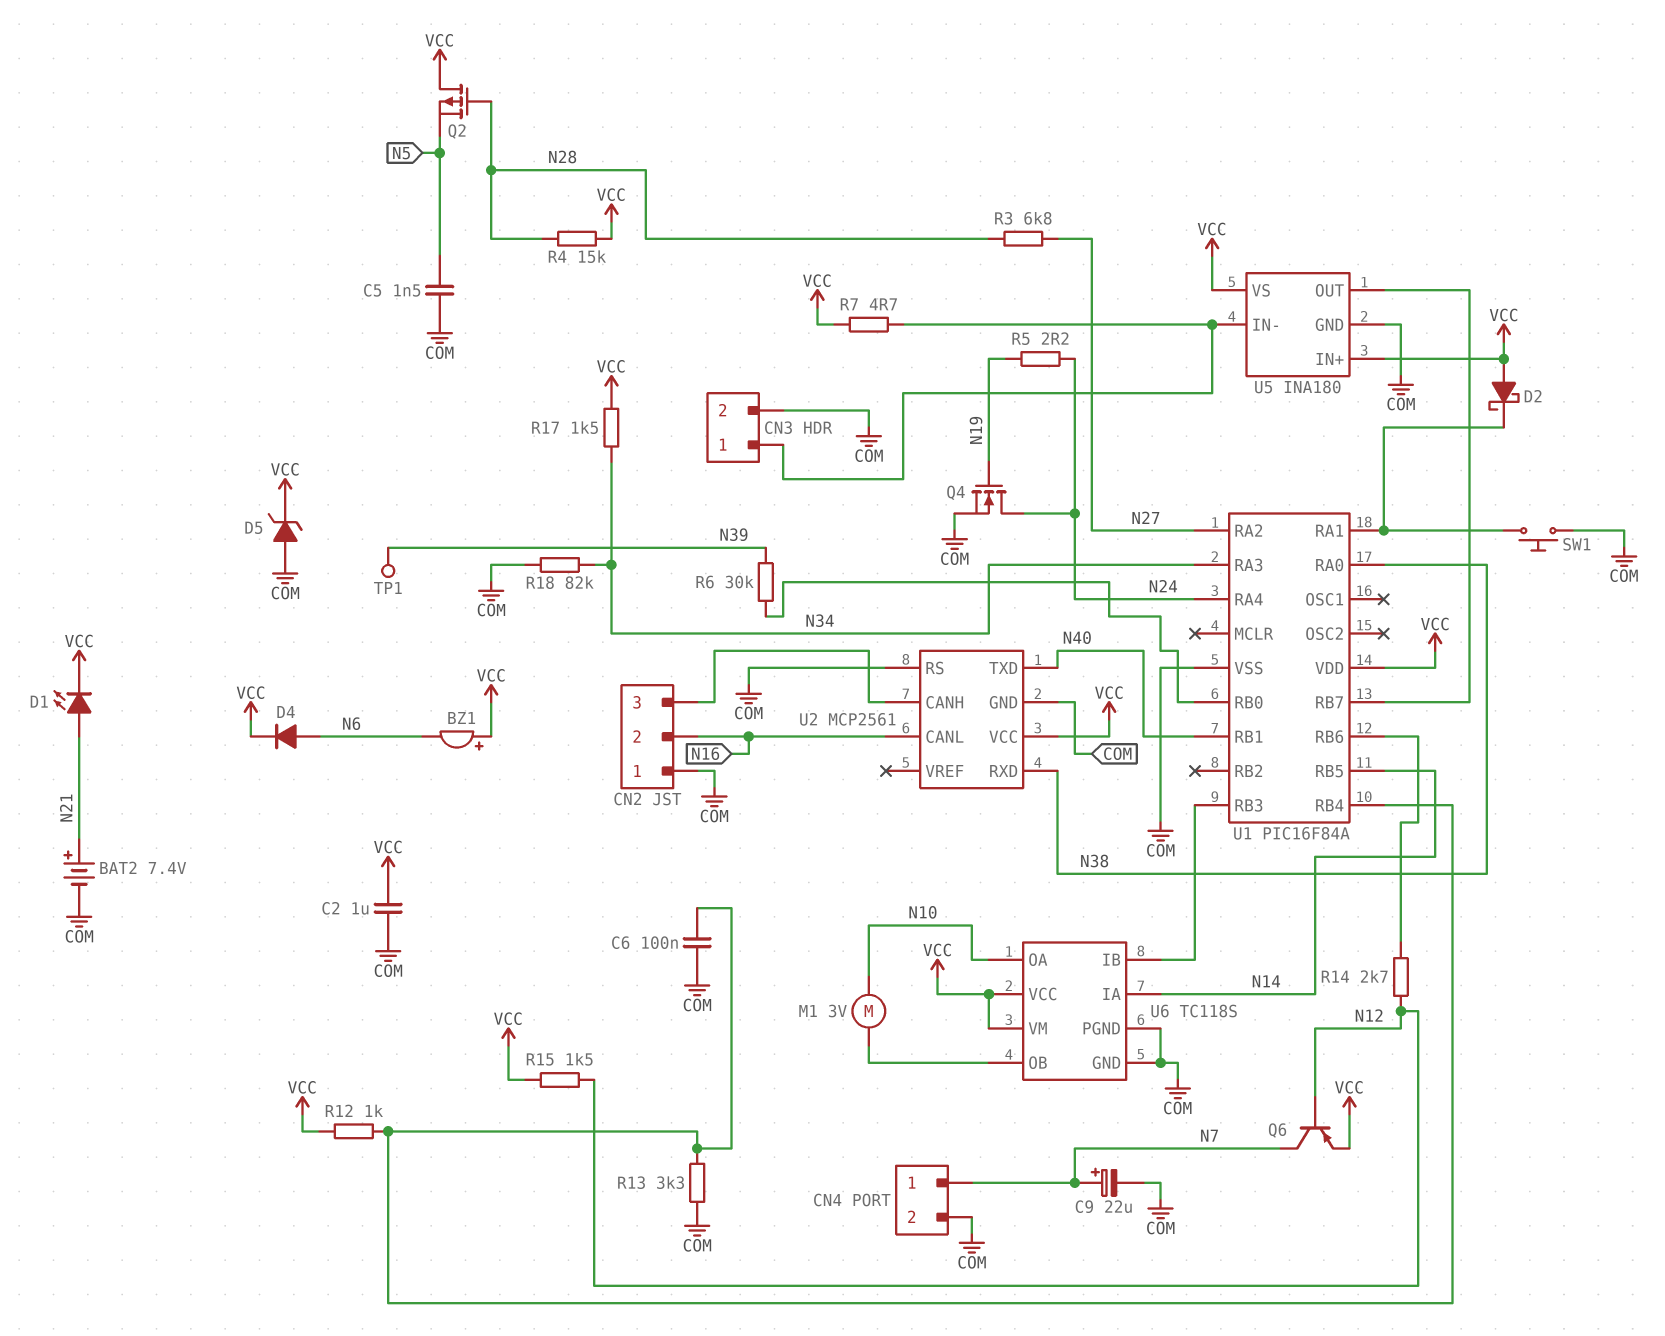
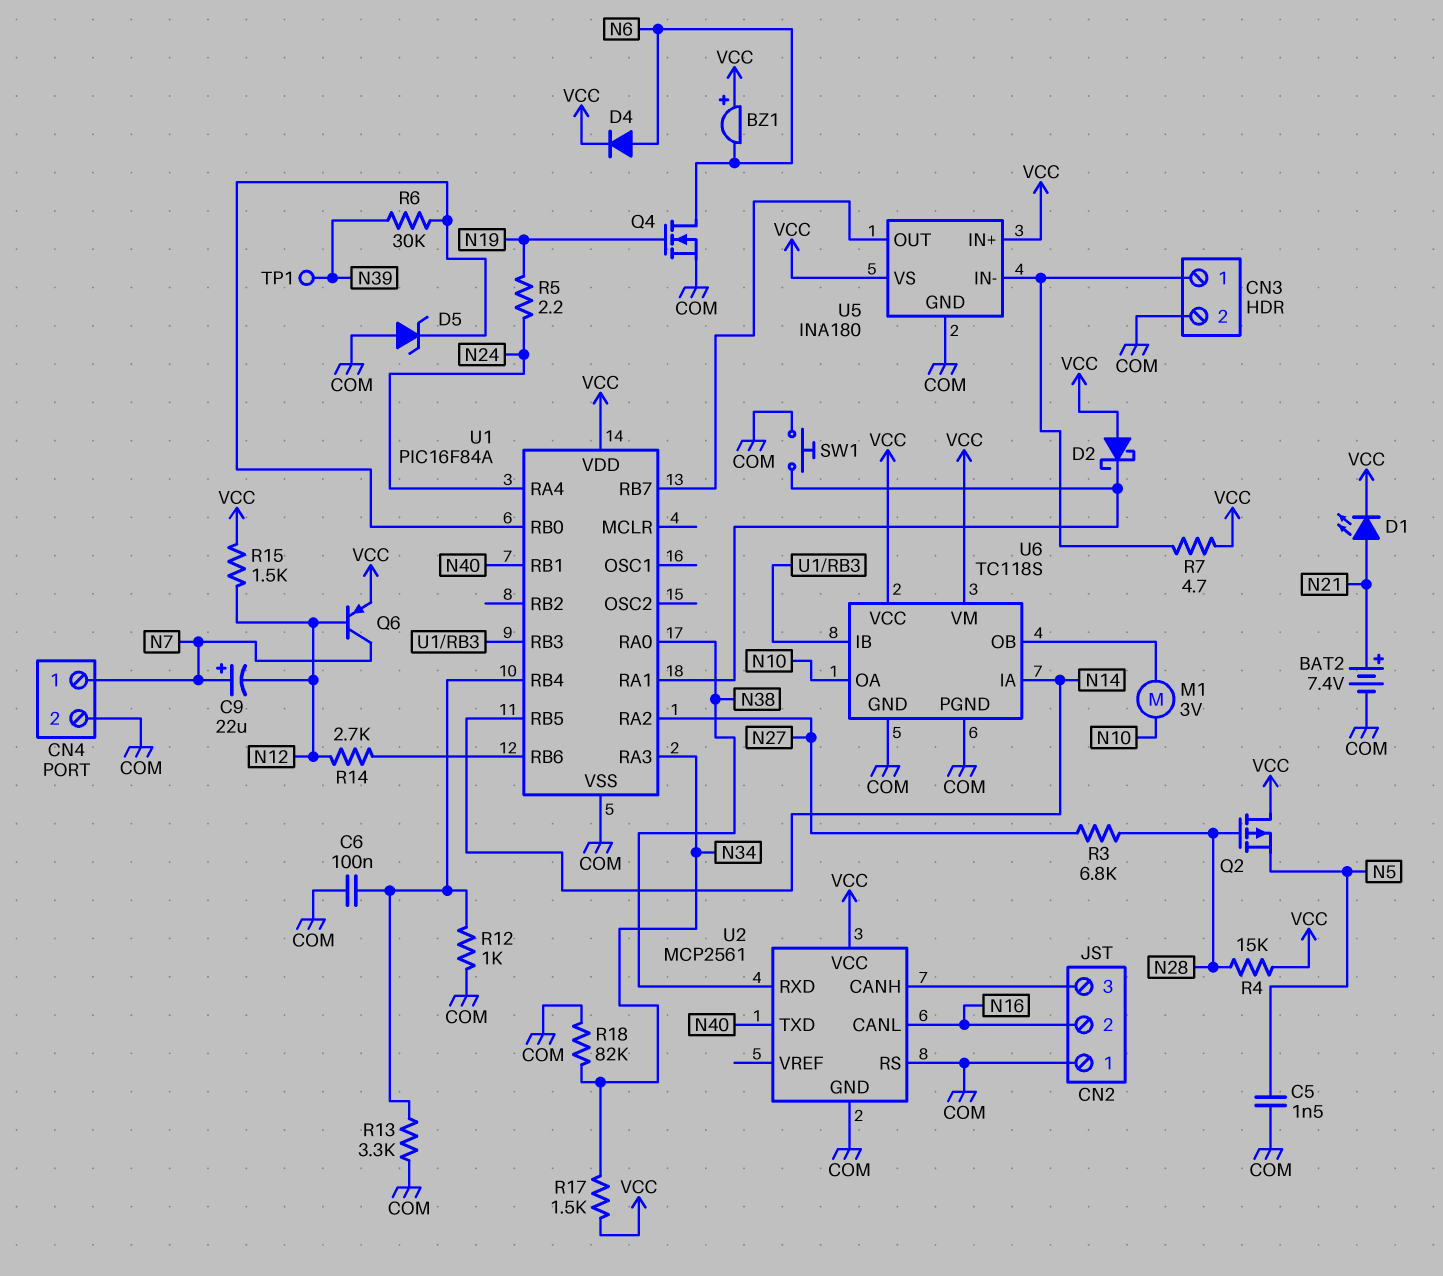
C2: 1uF (COM, VCC) -> none
C9: 22uF (plus N7, minus COM) -> 22uF (plus N7, minus N12)
D5: zener (A COM, K VCC) -> zener (A COM, K U1/RB0)
Q4: NMOS (G N19, D N24, S COM) -> NMOS (G N19, D N6, S COM)
R12: 1k (U1/RB4, VCC) -> 1k (COM, U1/RB4)

